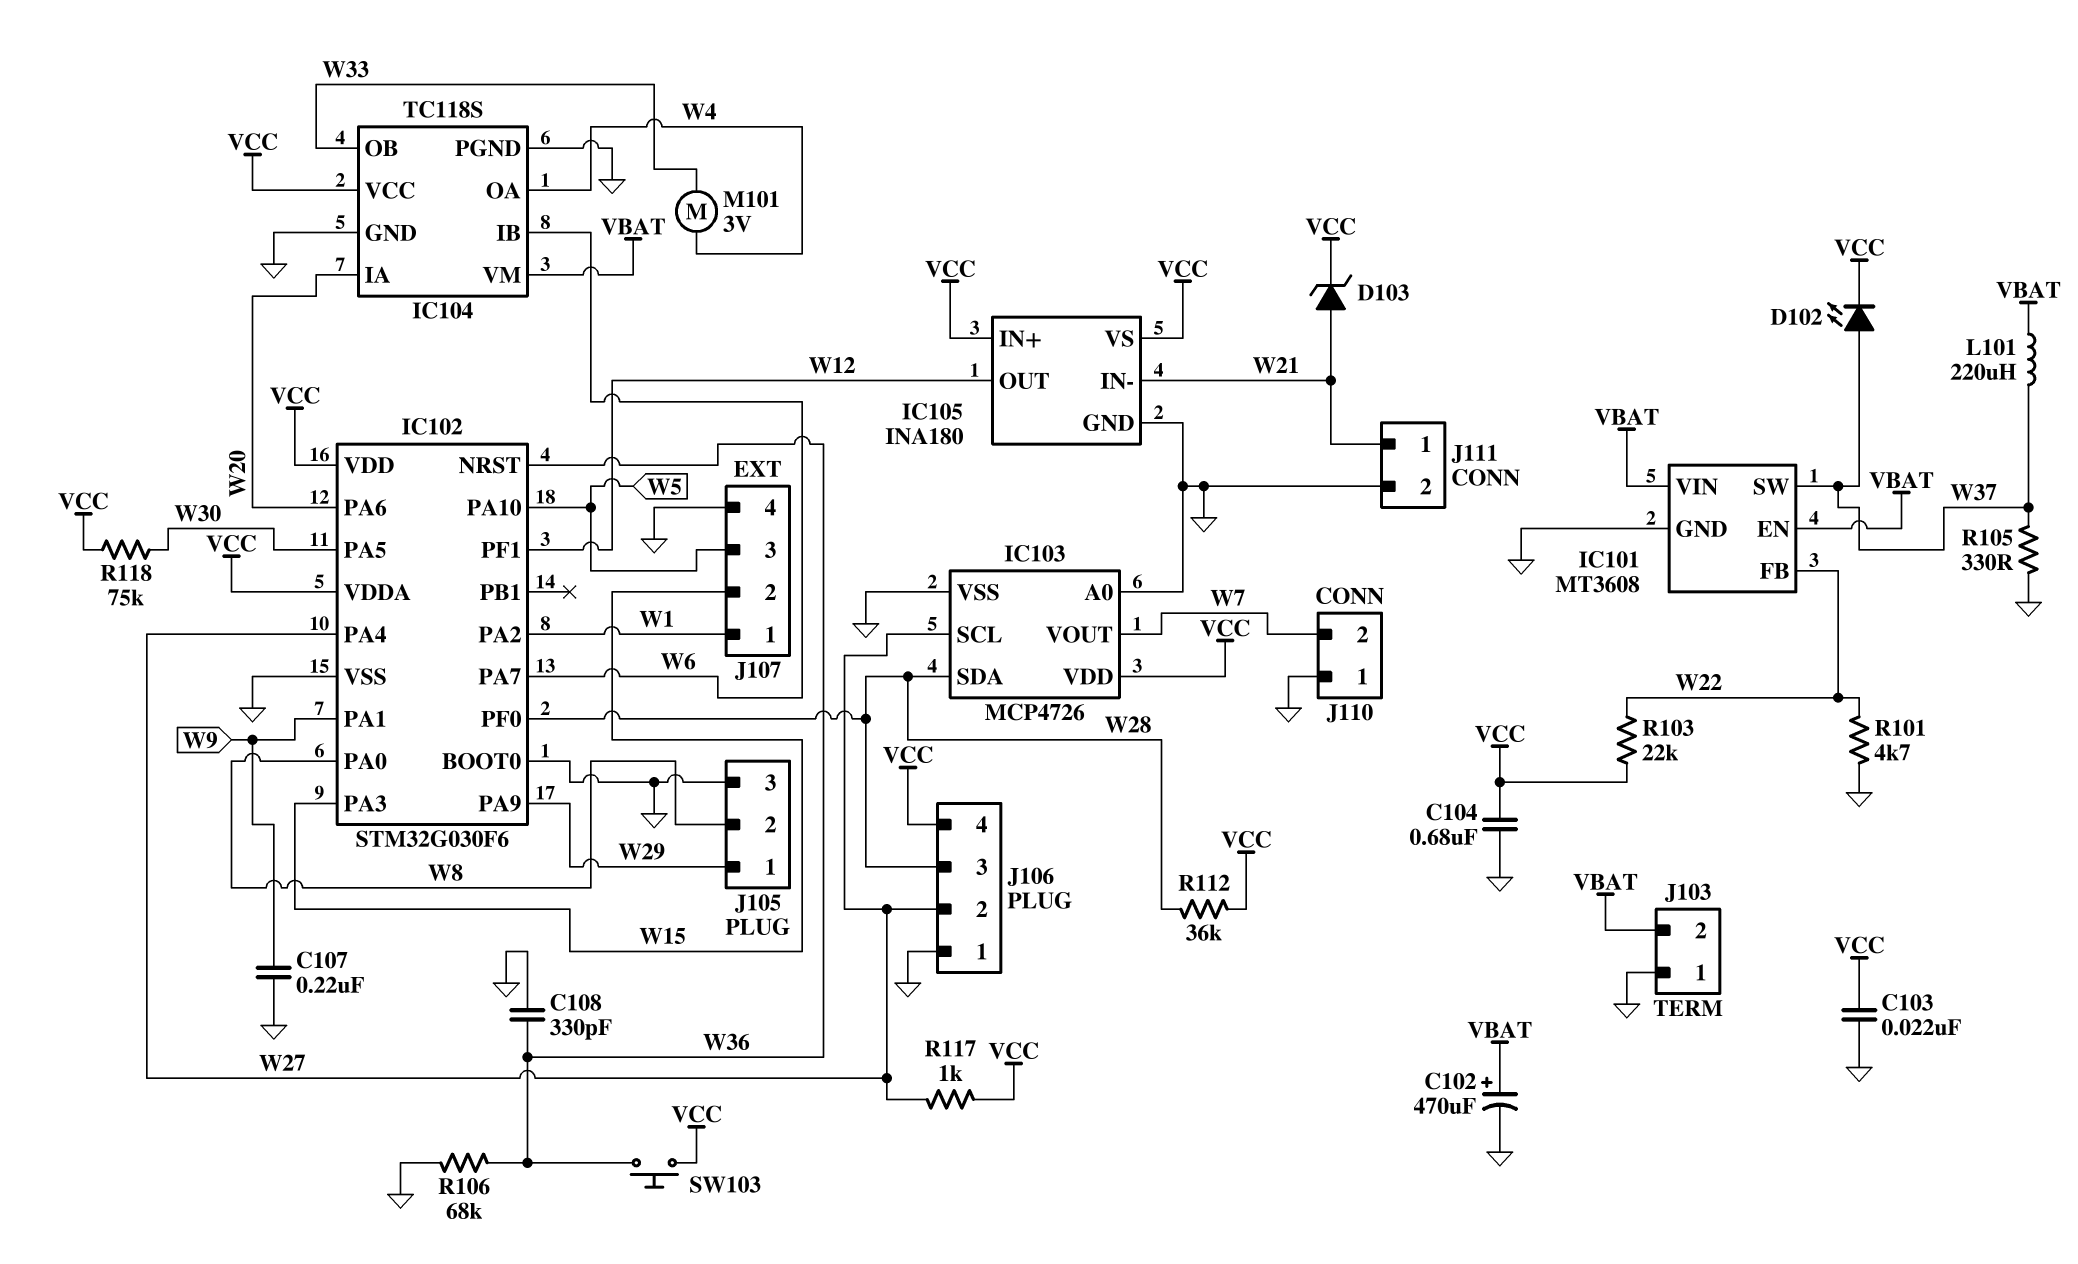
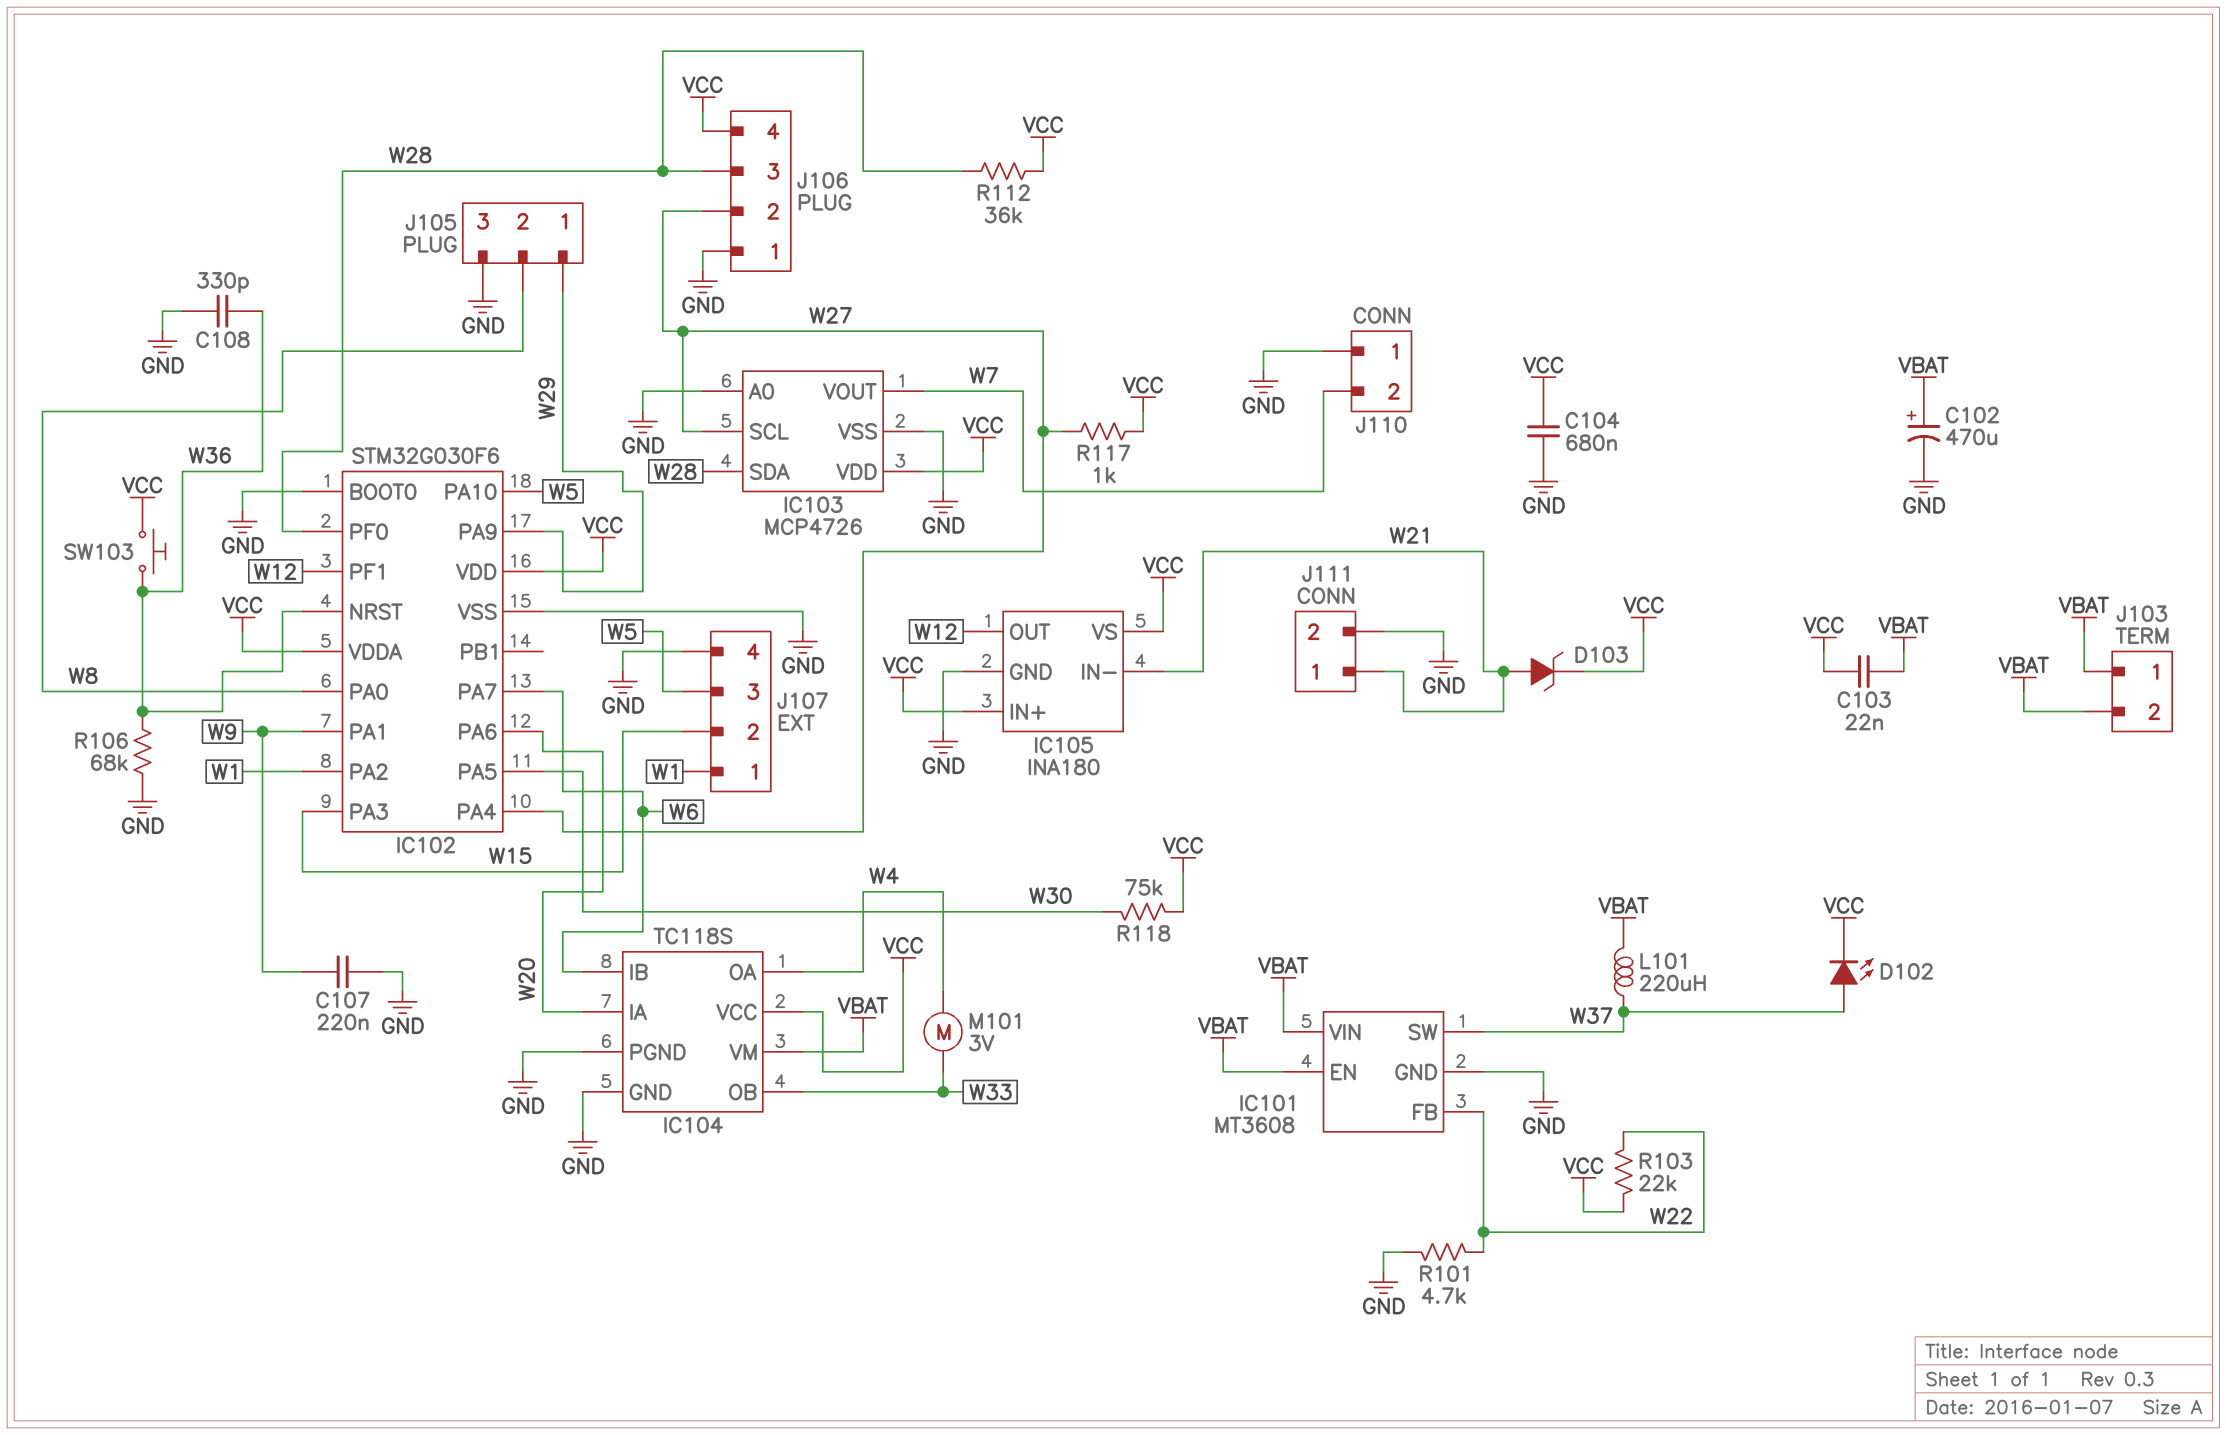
C103: 22nF (GND, VCC) -> 22nF (VBAT, VCC)
J103 pin 1: GND -> VBAT
R105: 330 (GND, W37) -> none

